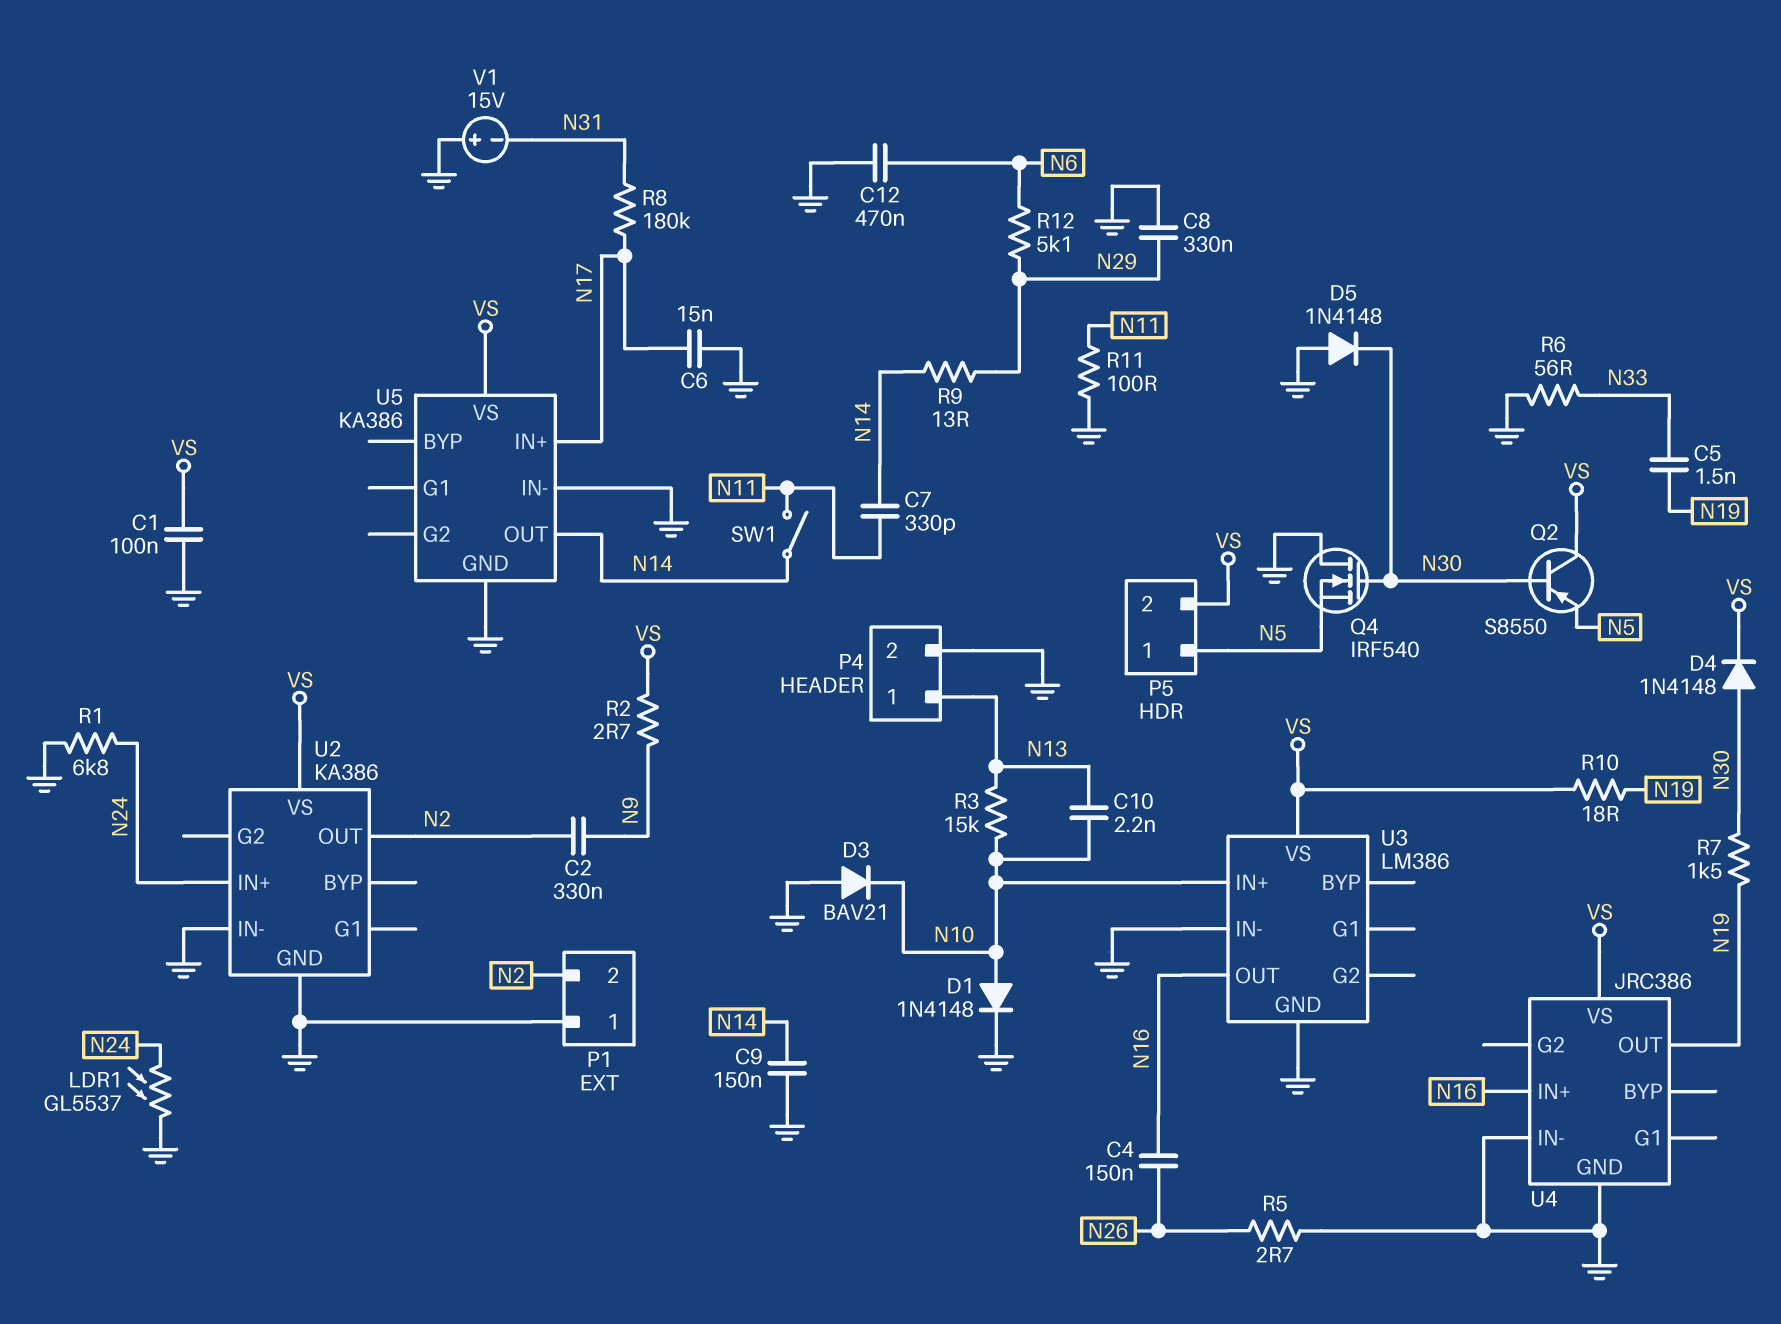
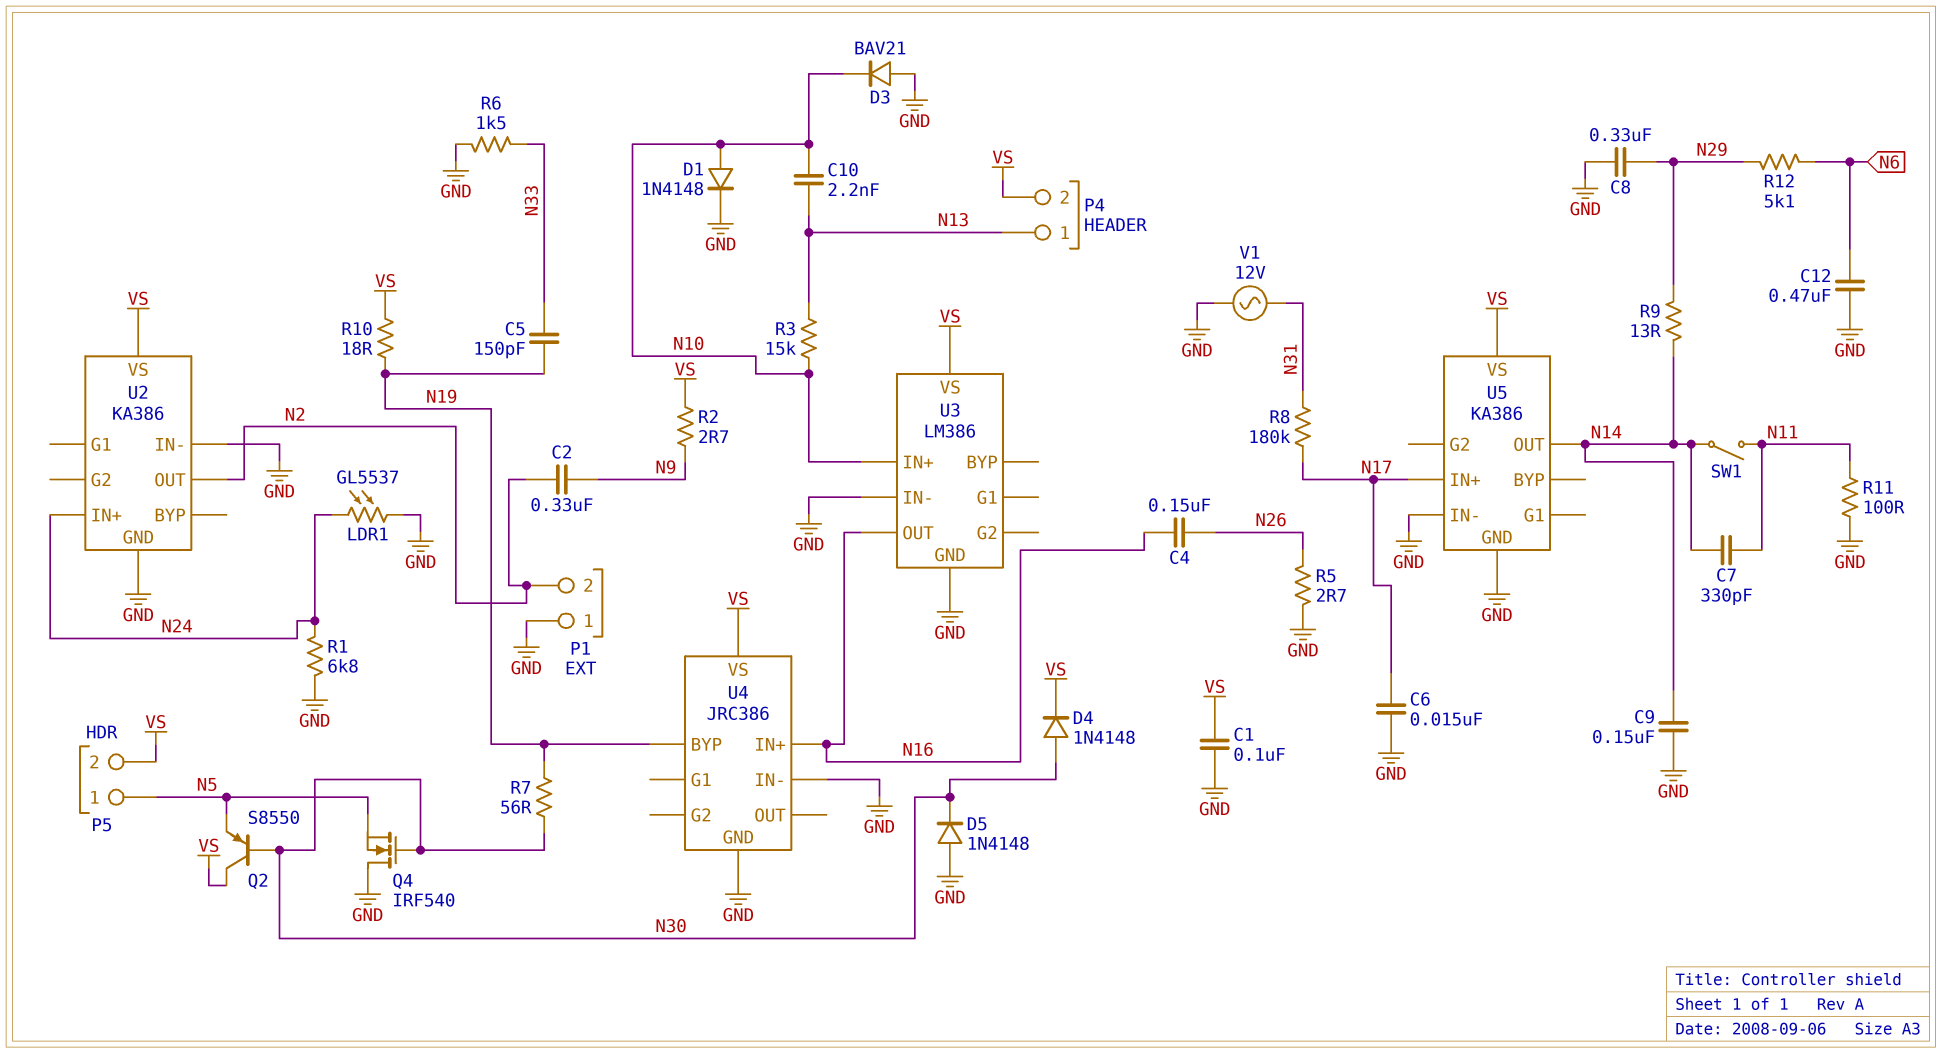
C5: 1.5nF (N19, N33) -> 150pF (N19, N33)
P4 pin 2: GND -> VS
R6: 56 (GND, N33) -> 1.5k (GND, N33)
R7: 1.5k (N19, N30) -> 56 (N19, N30)
U4 pin BYP: none -> N19
U4 pin OUT: N19 -> none
V1: 15V (plus GND, minus N31) -> AC 12V (GND, N31)

